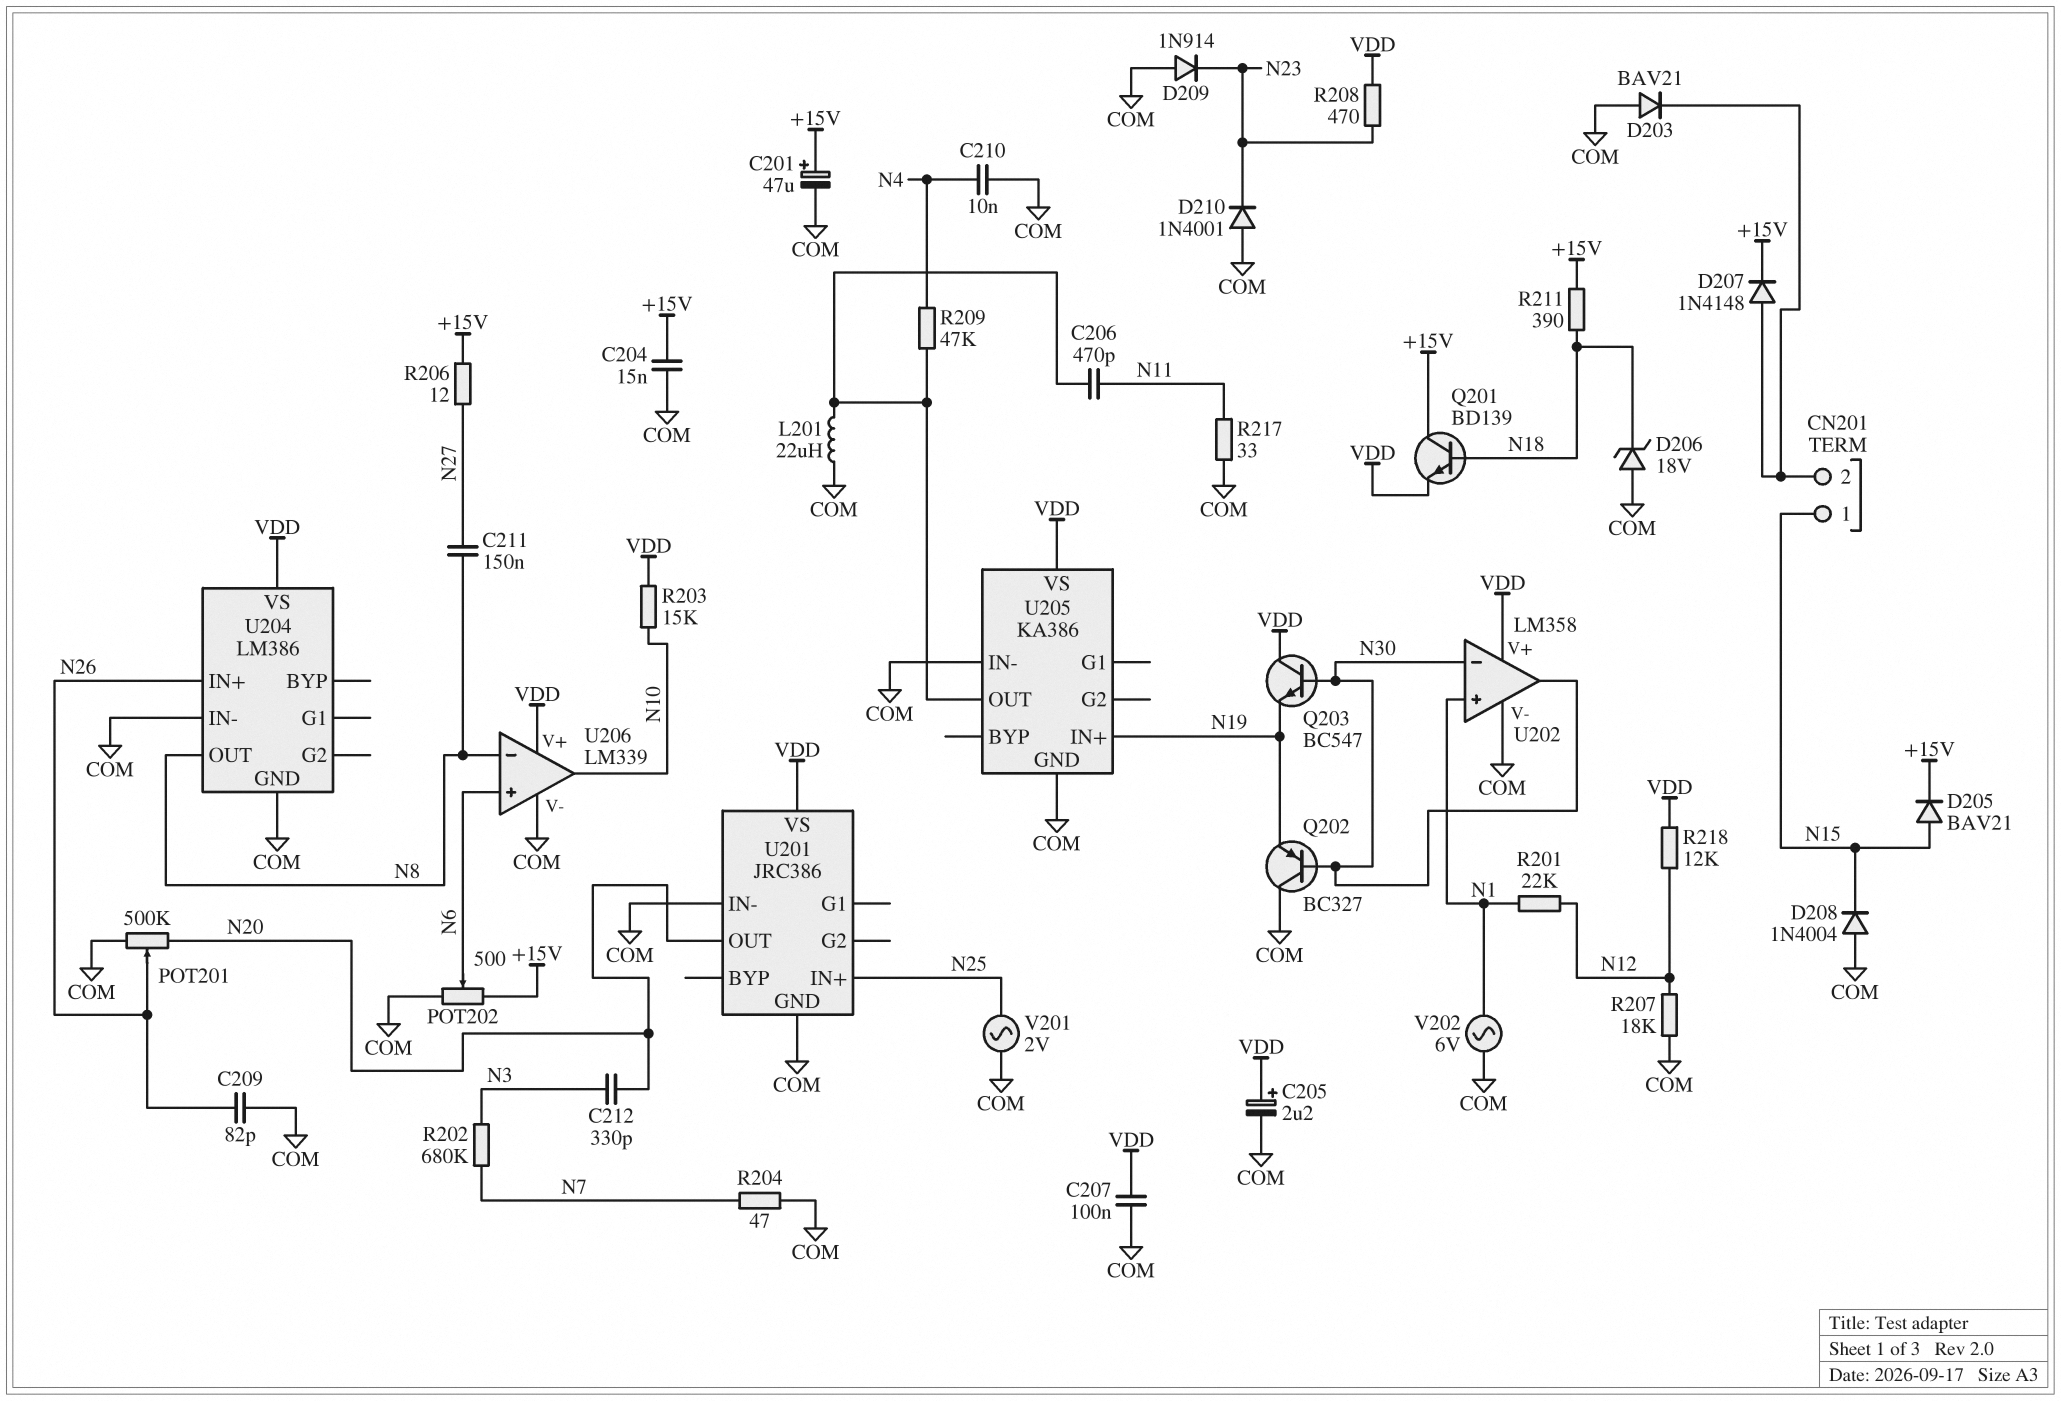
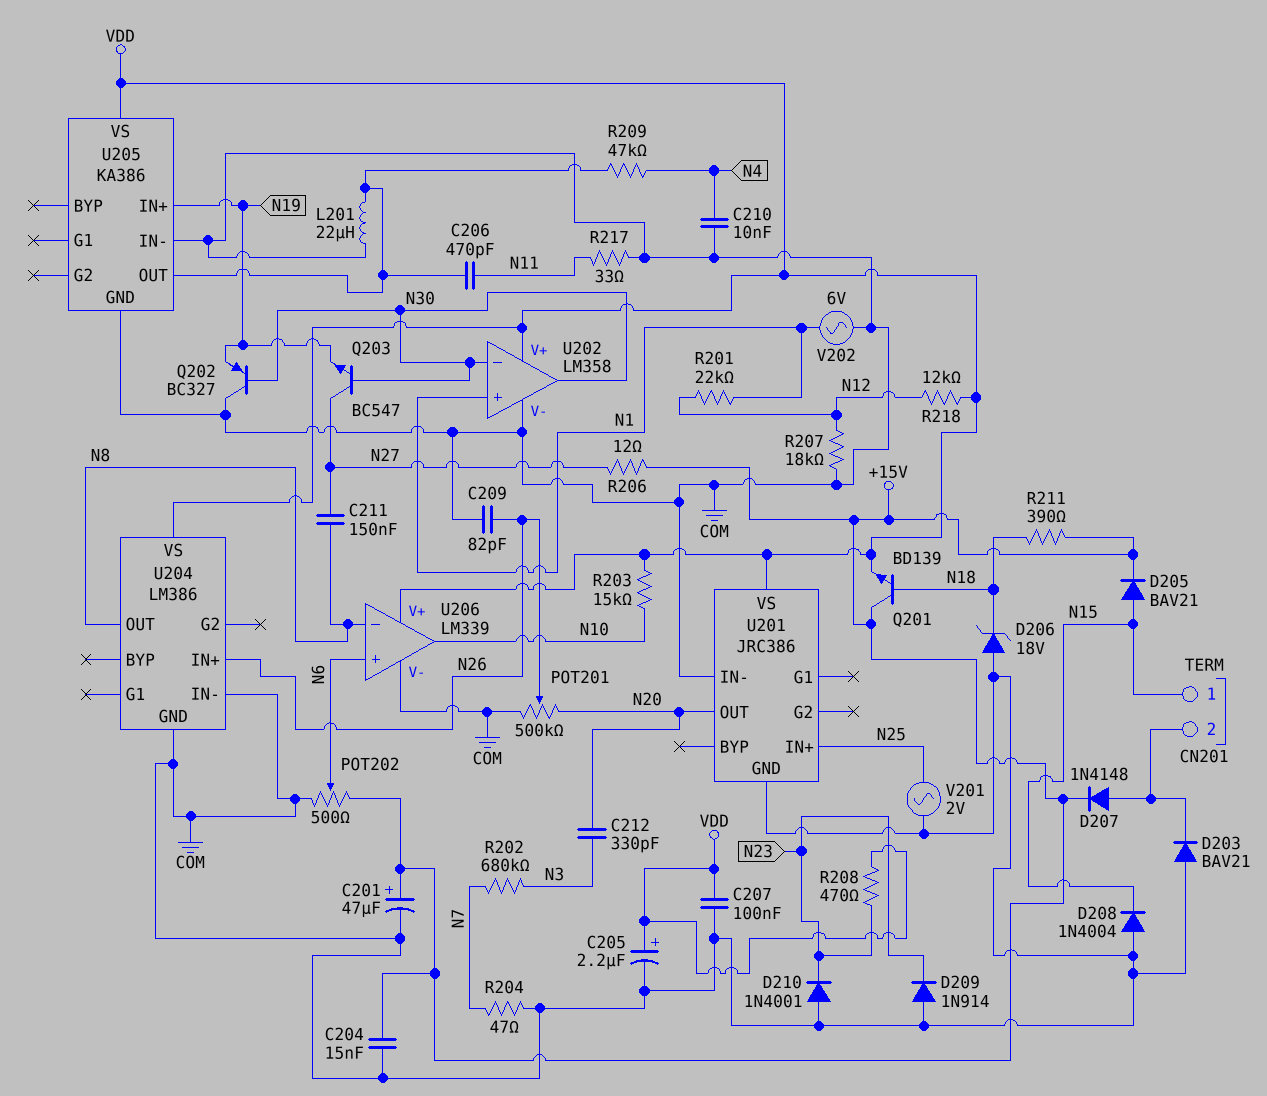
Q203: NPN BC547 (B N30, C VDD, E N19) -> NPN BC547 (B N30, C N27, E N19)

